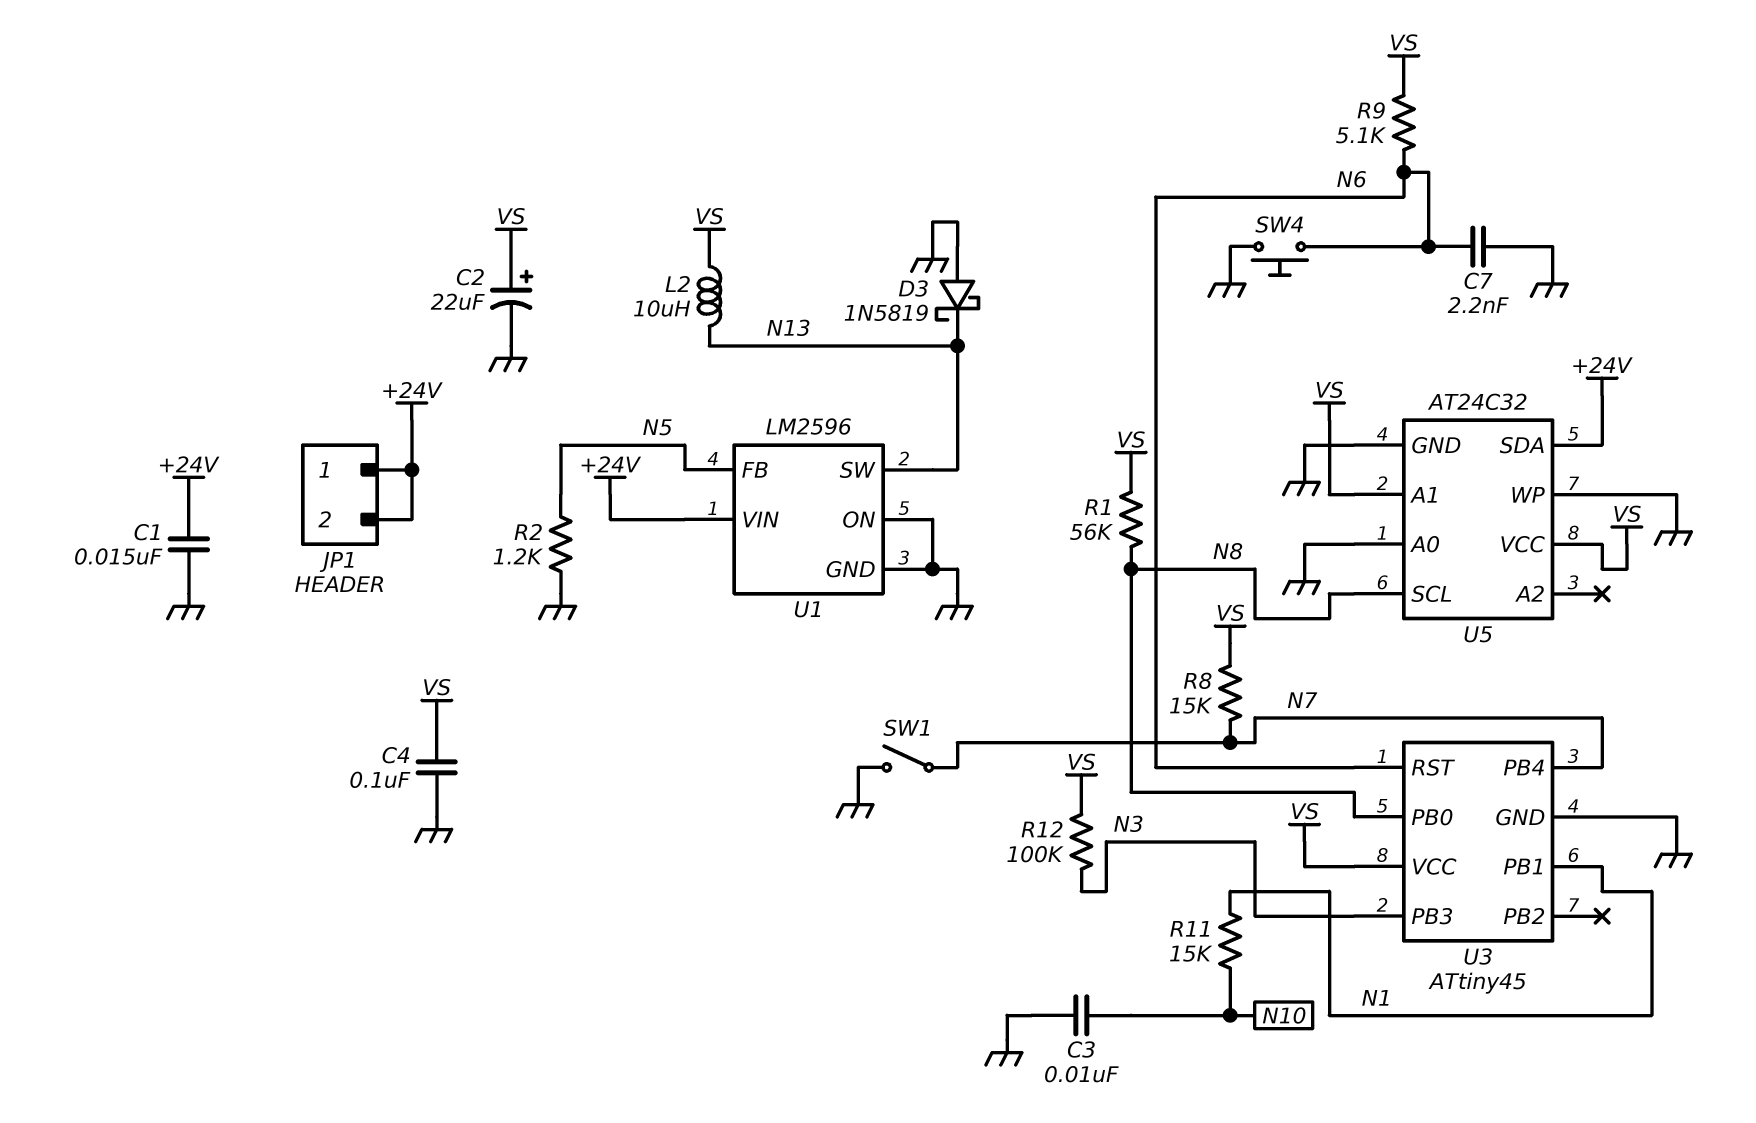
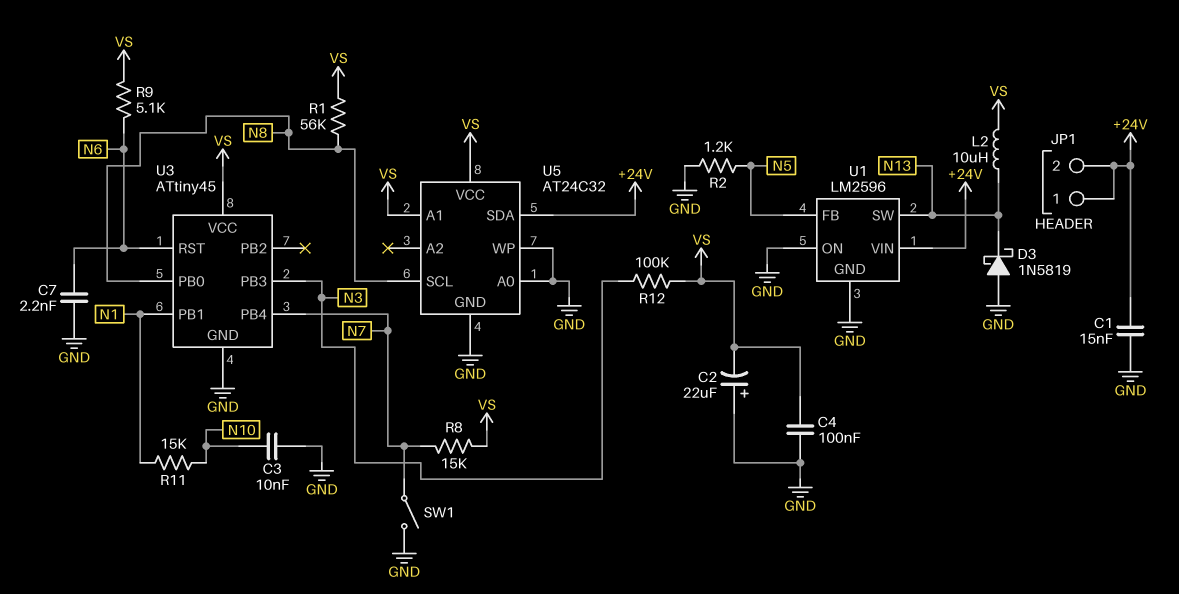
C2: 22uF (plus VS, minus GND) -> 22uF (plus GND, minus VS)
SW4: button (GND, N6) -> none

